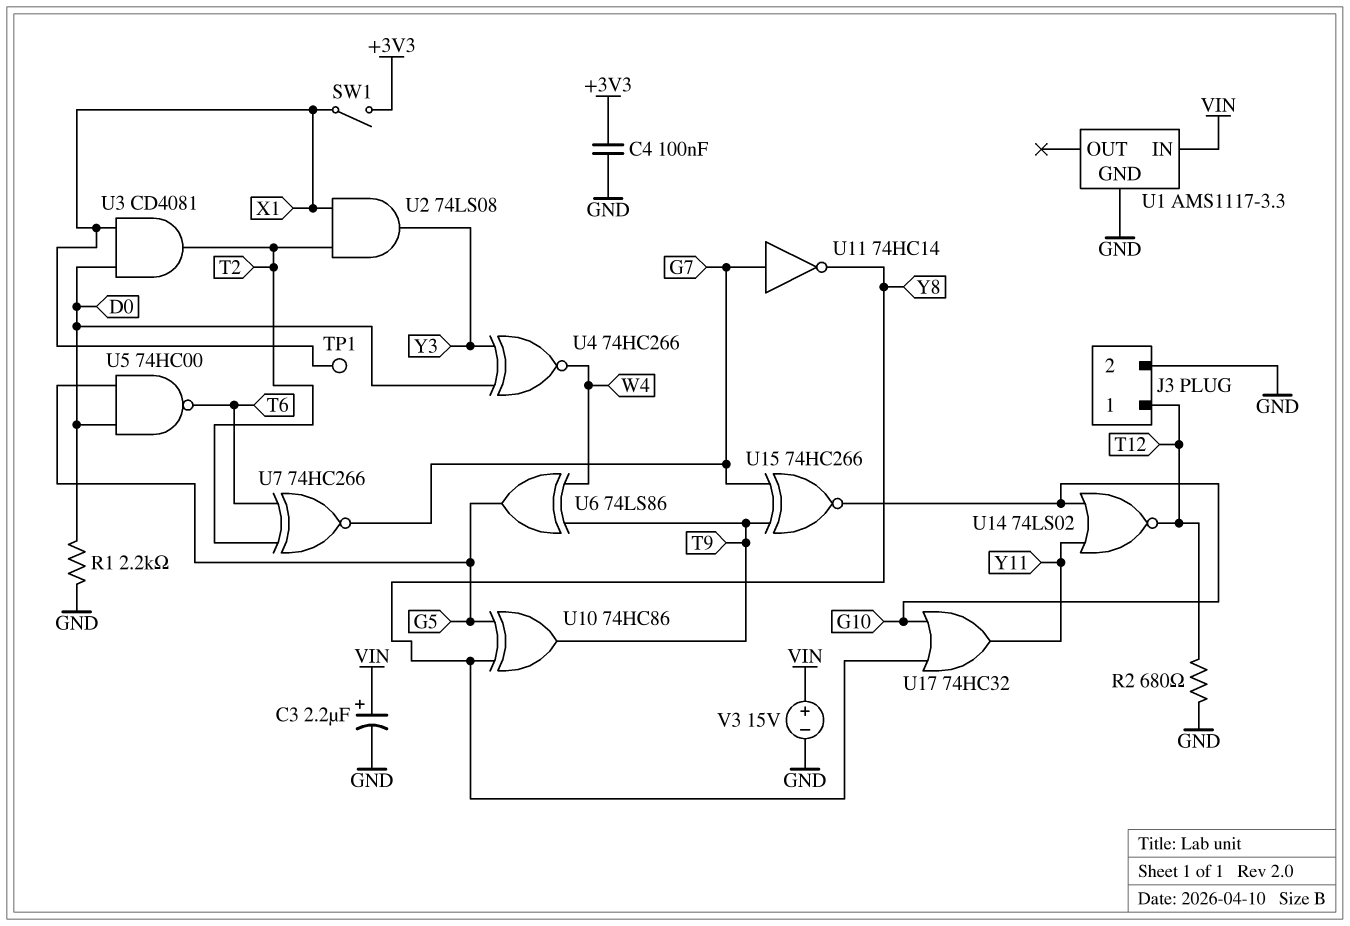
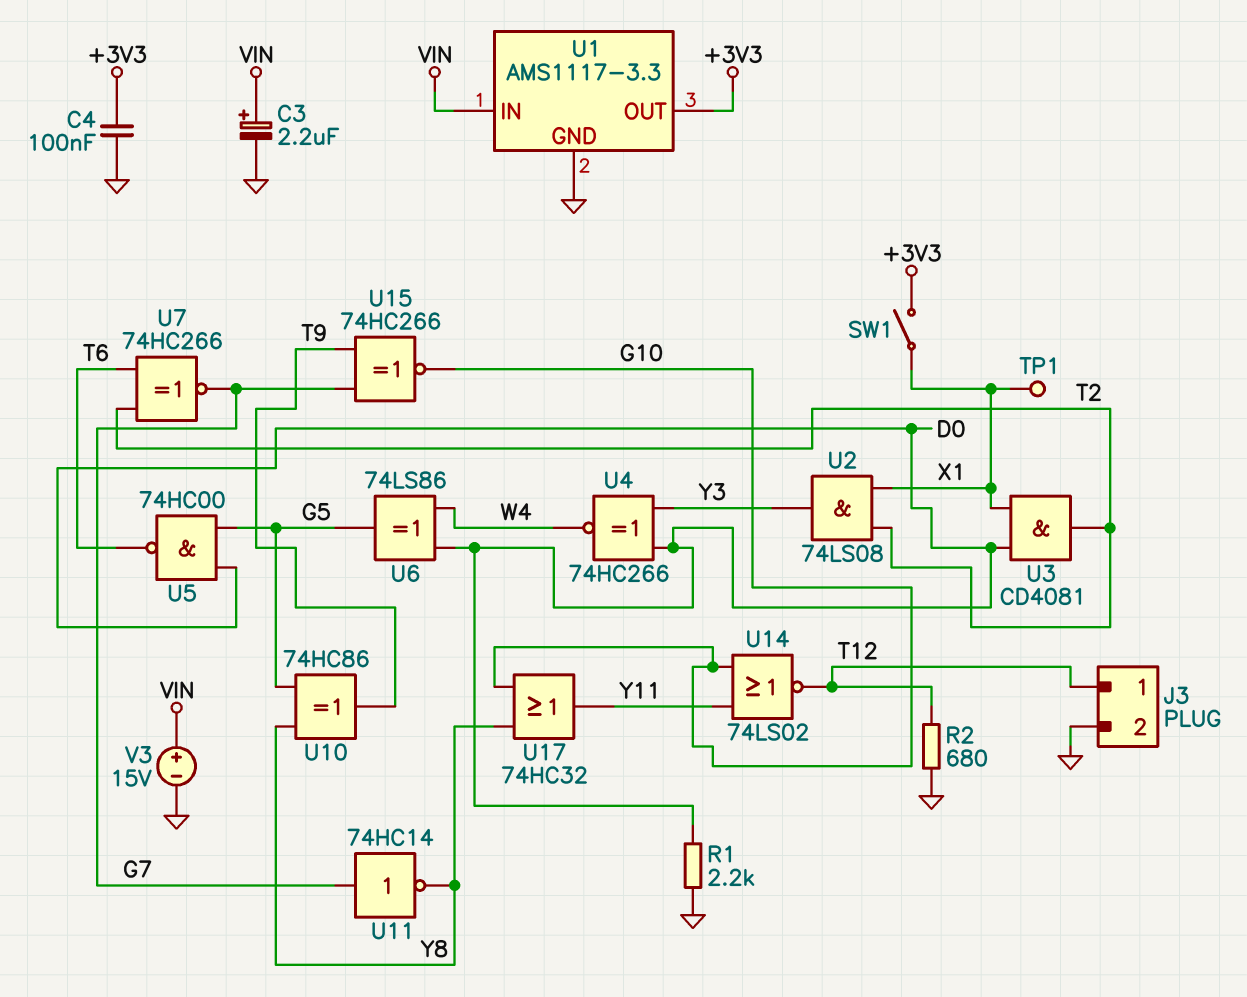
U1 pin OUT: none -> +3V3
U6: XOR 74LS86 (in T9, in W4, out G5) -> XOR 74LS86 (in D0, in W4, out G5)

